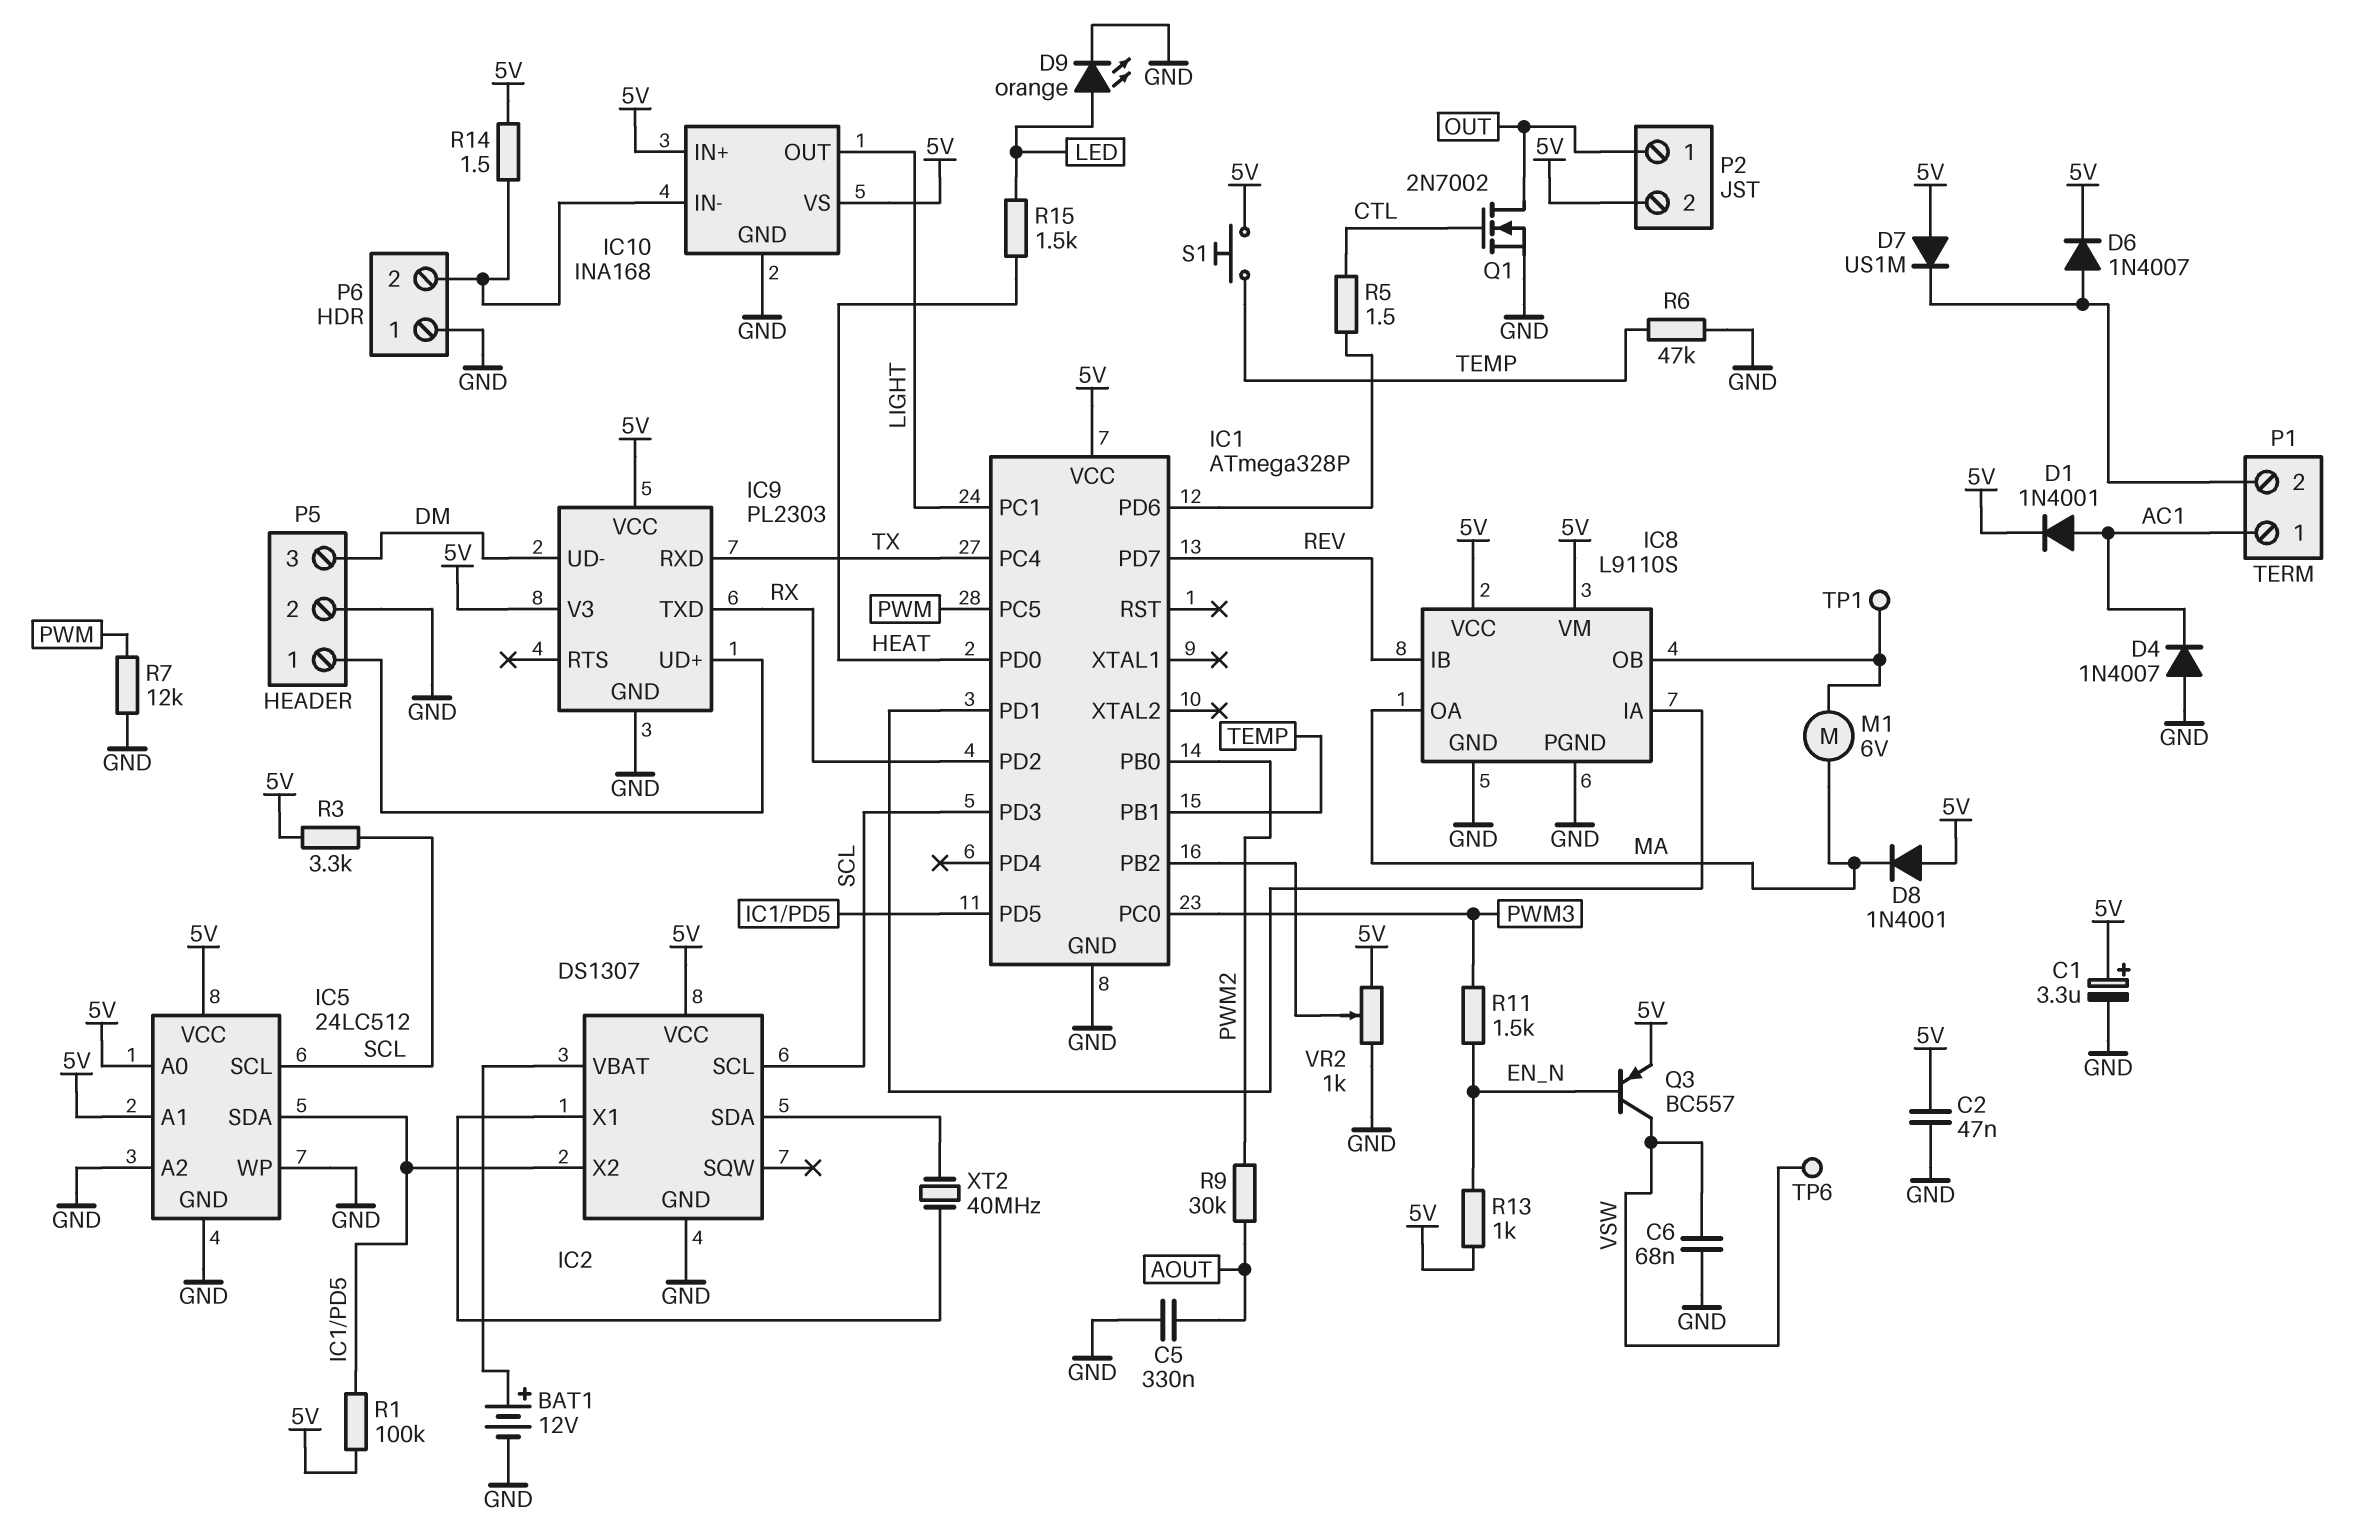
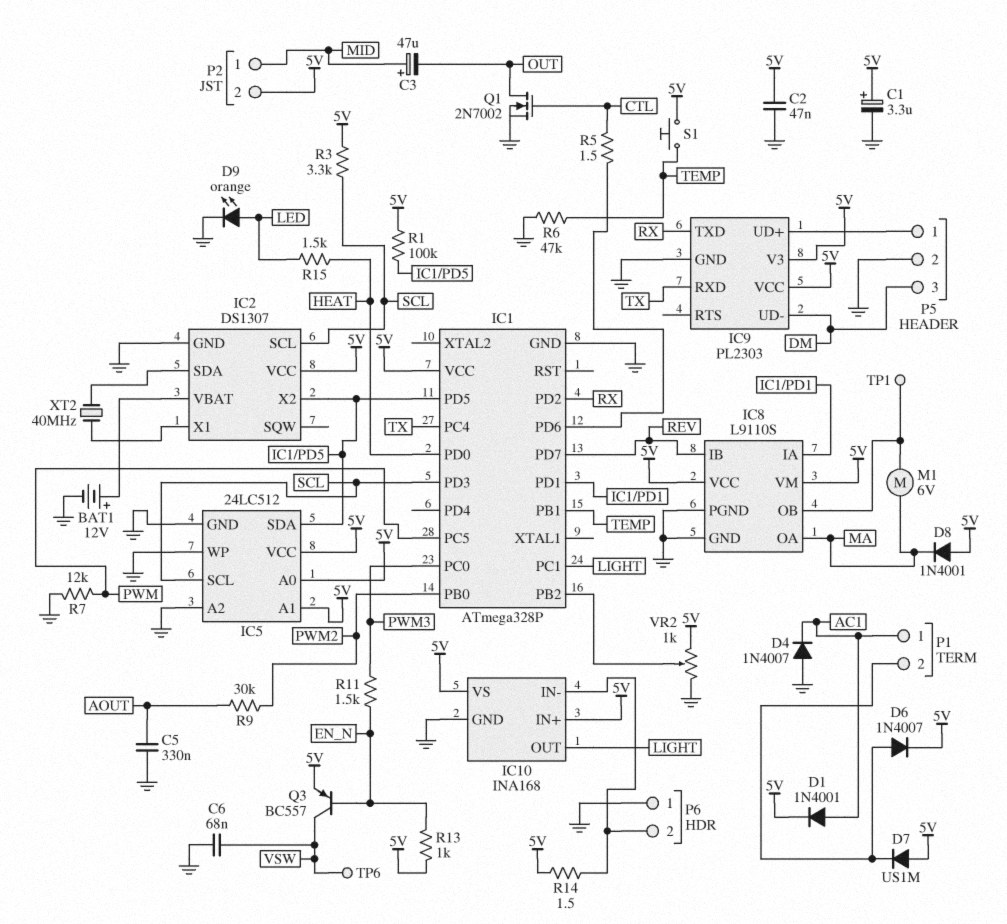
C3: none -> 47uF (plus MID, minus OUT)
P2 pin 1: OUT -> MID

